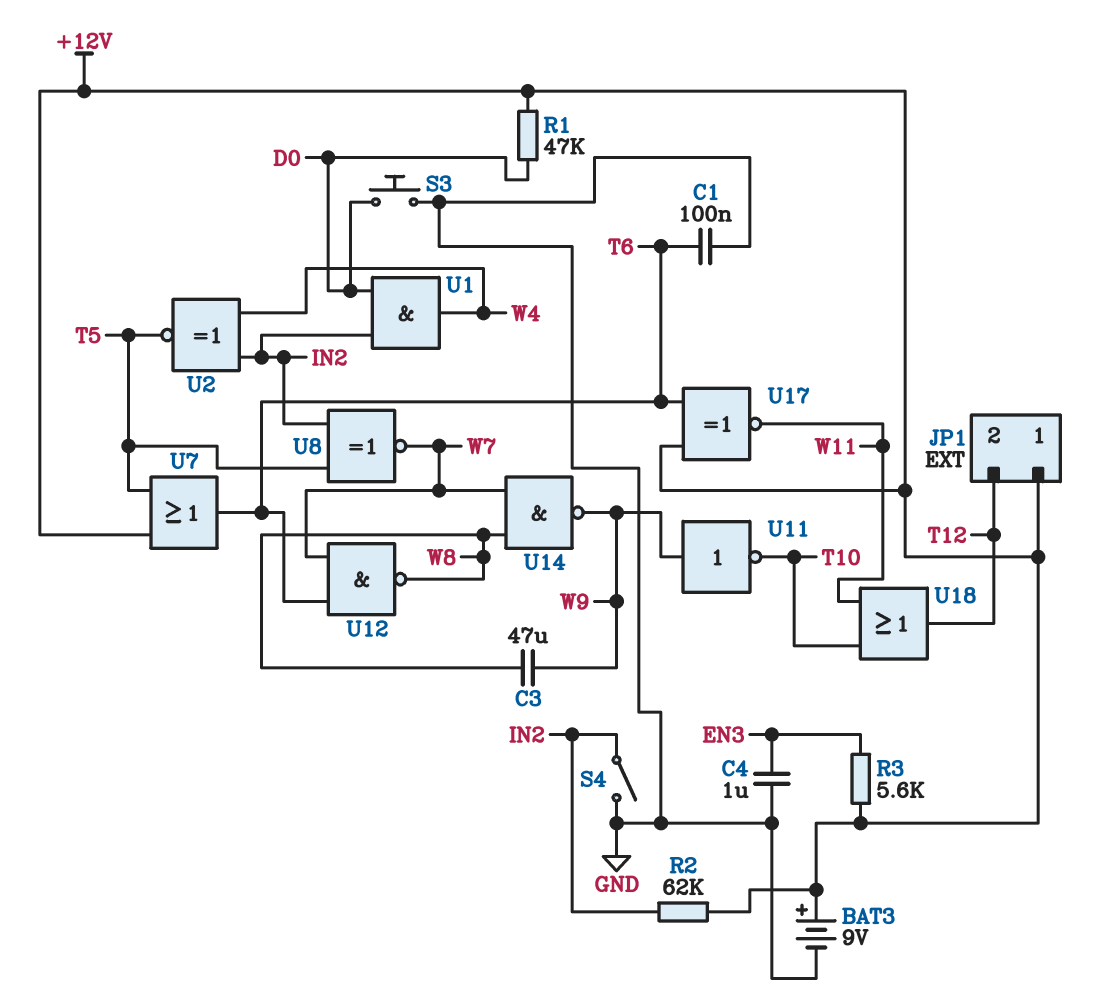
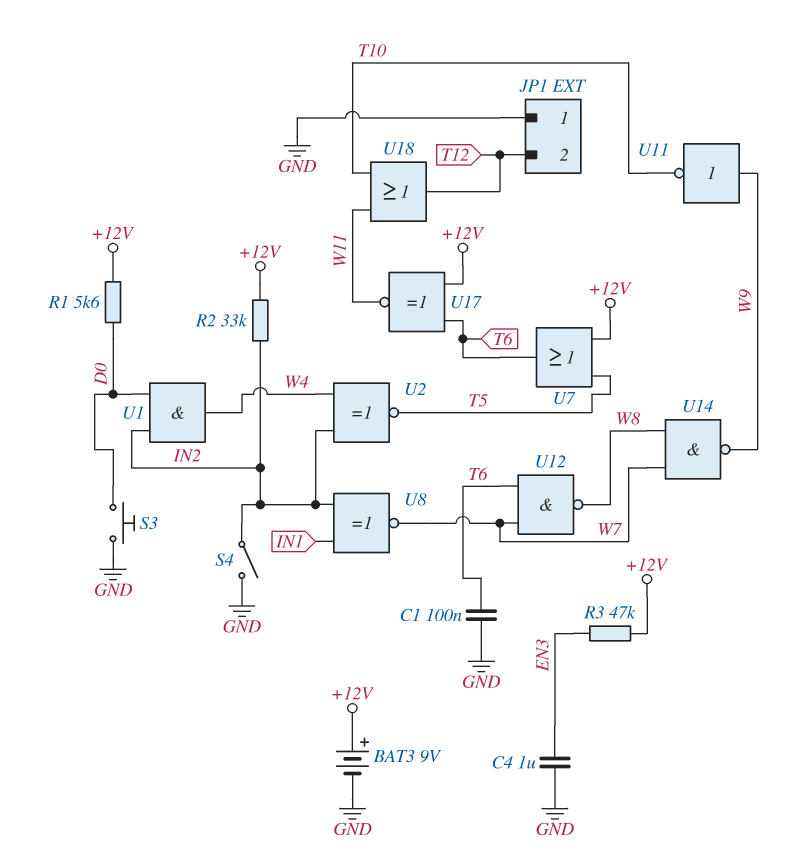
C3: 47uF (W8, W9) -> none
JP1 pin 1: +12V -> GND
R1: 47k (+12V, D0) -> 5.6k (+12V, D0)
R2: 62k (+12V, IN2) -> 33k (+12V, IN2)
R3: 5.6k (+12V, EN3) -> 47k (+12V, EN3)
U8: XNOR (in IN2, in T5, out W7) -> XNOR (in IN1, in IN2, out W7)

